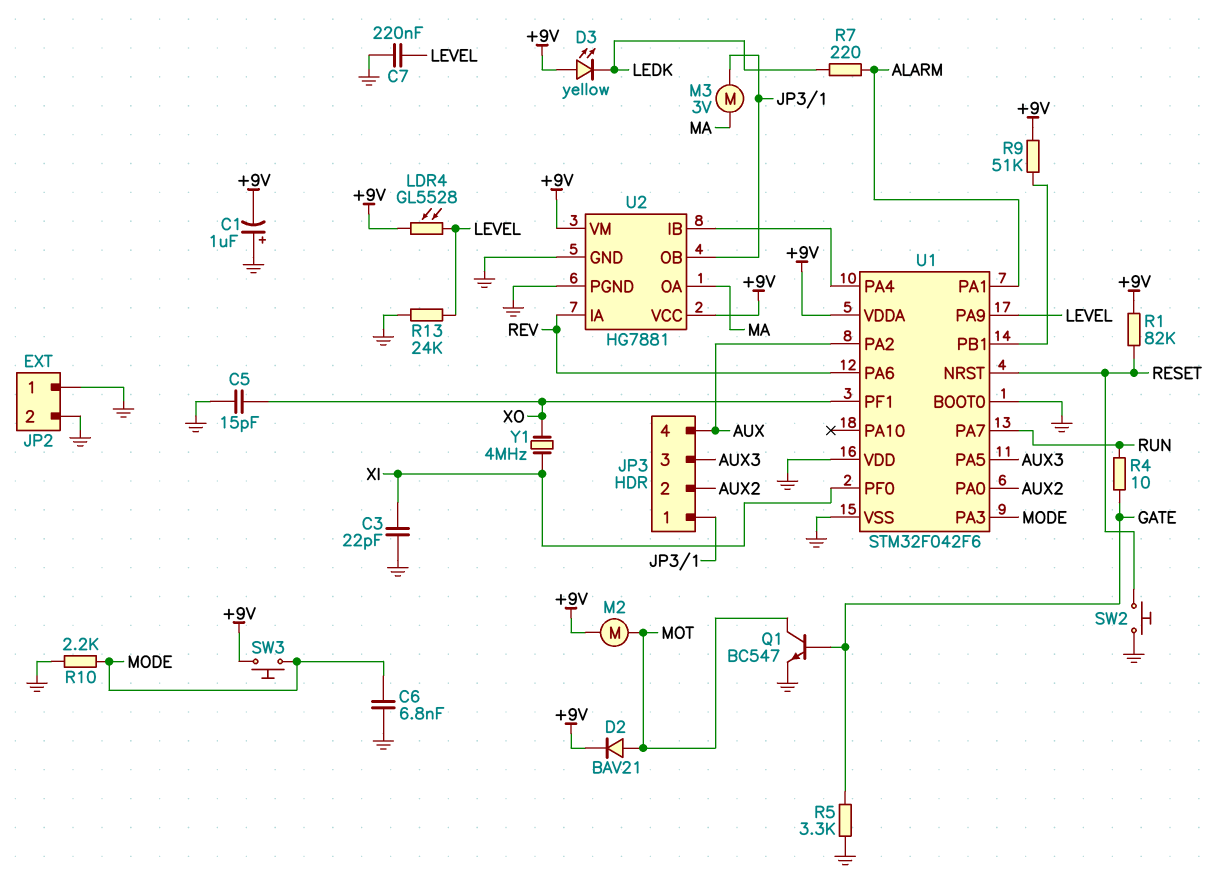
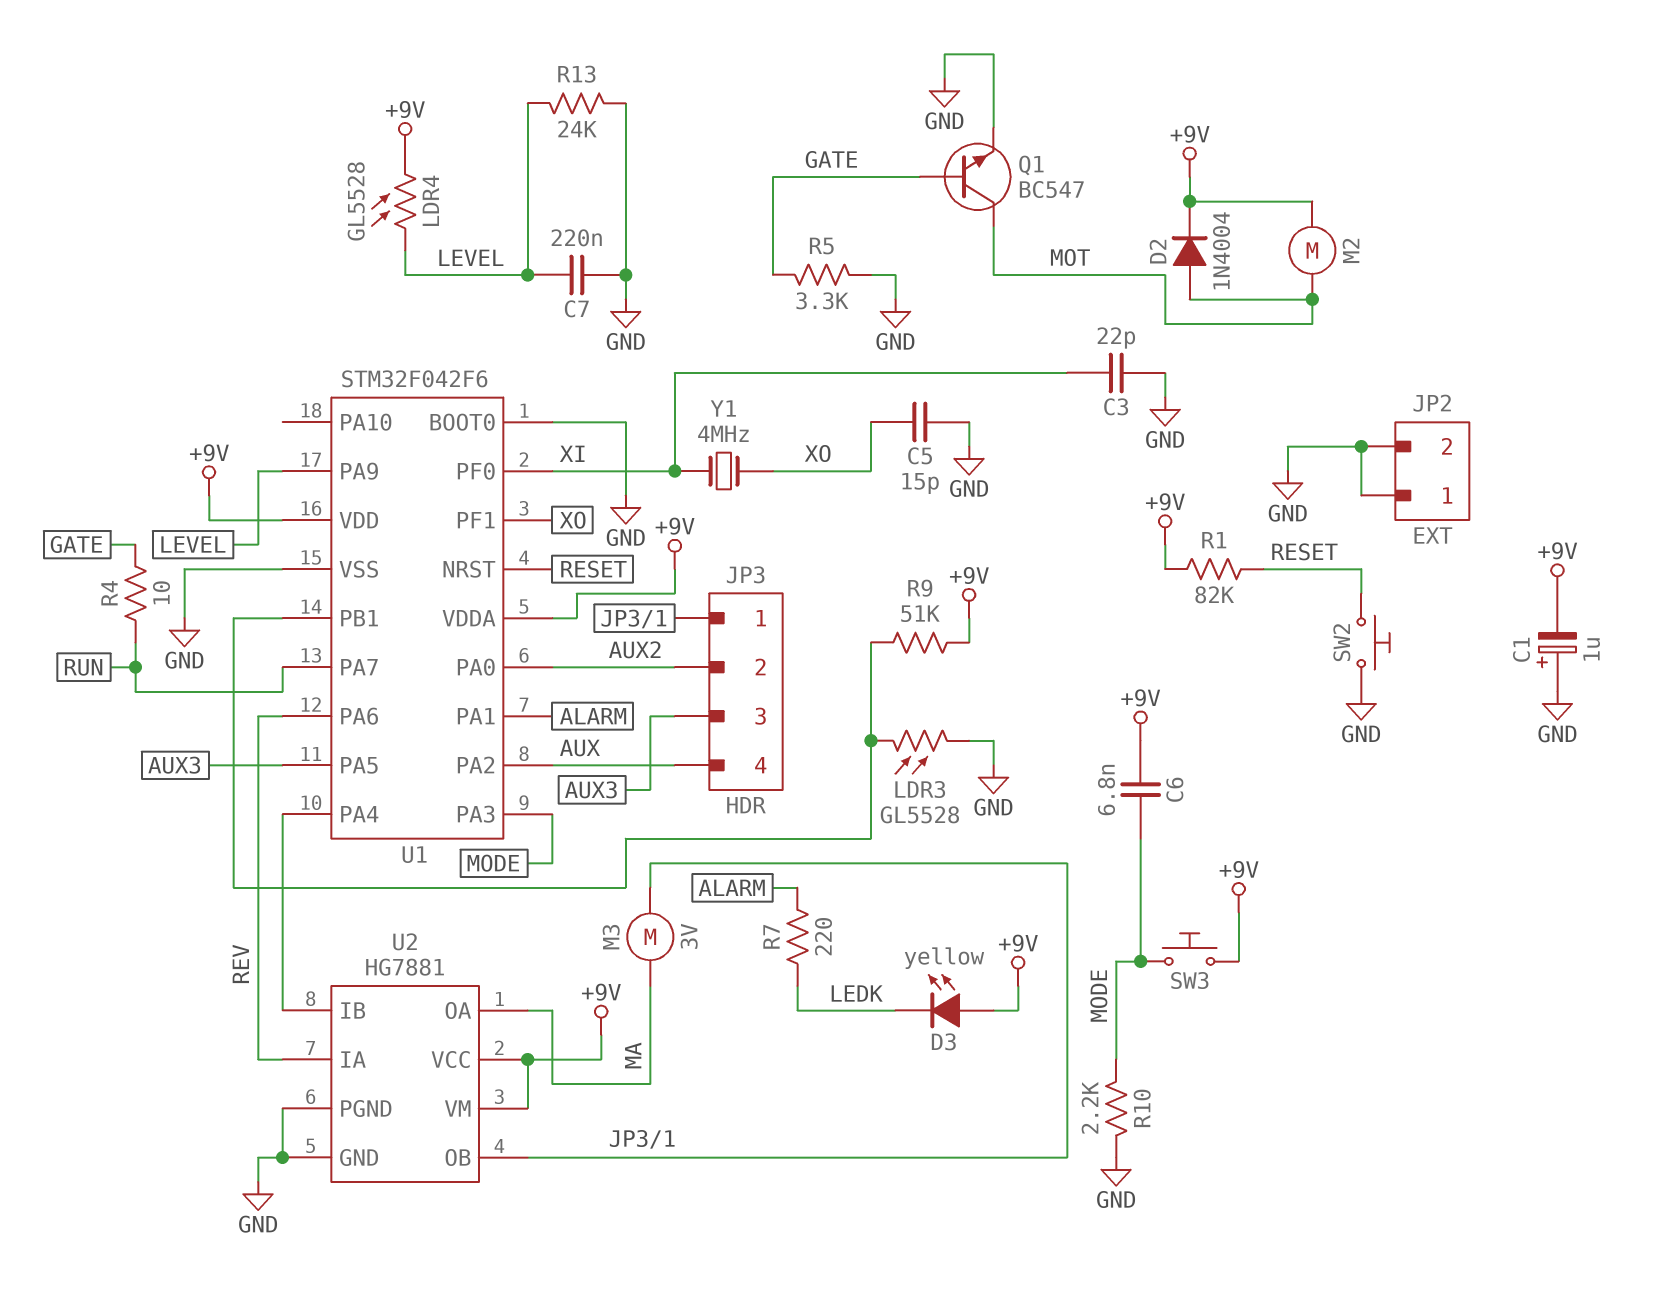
C6: 6.8nF (GND, MODE) -> 6.8nF (+9V, MODE)
D2: diode BAV21 (A MOT, K +9V) -> diode 1N4004 (A MOT, K +9V)
LDR3: none -> GL5528 (GND, U1/PB1)
U1 pin VDD: GND -> +9V

